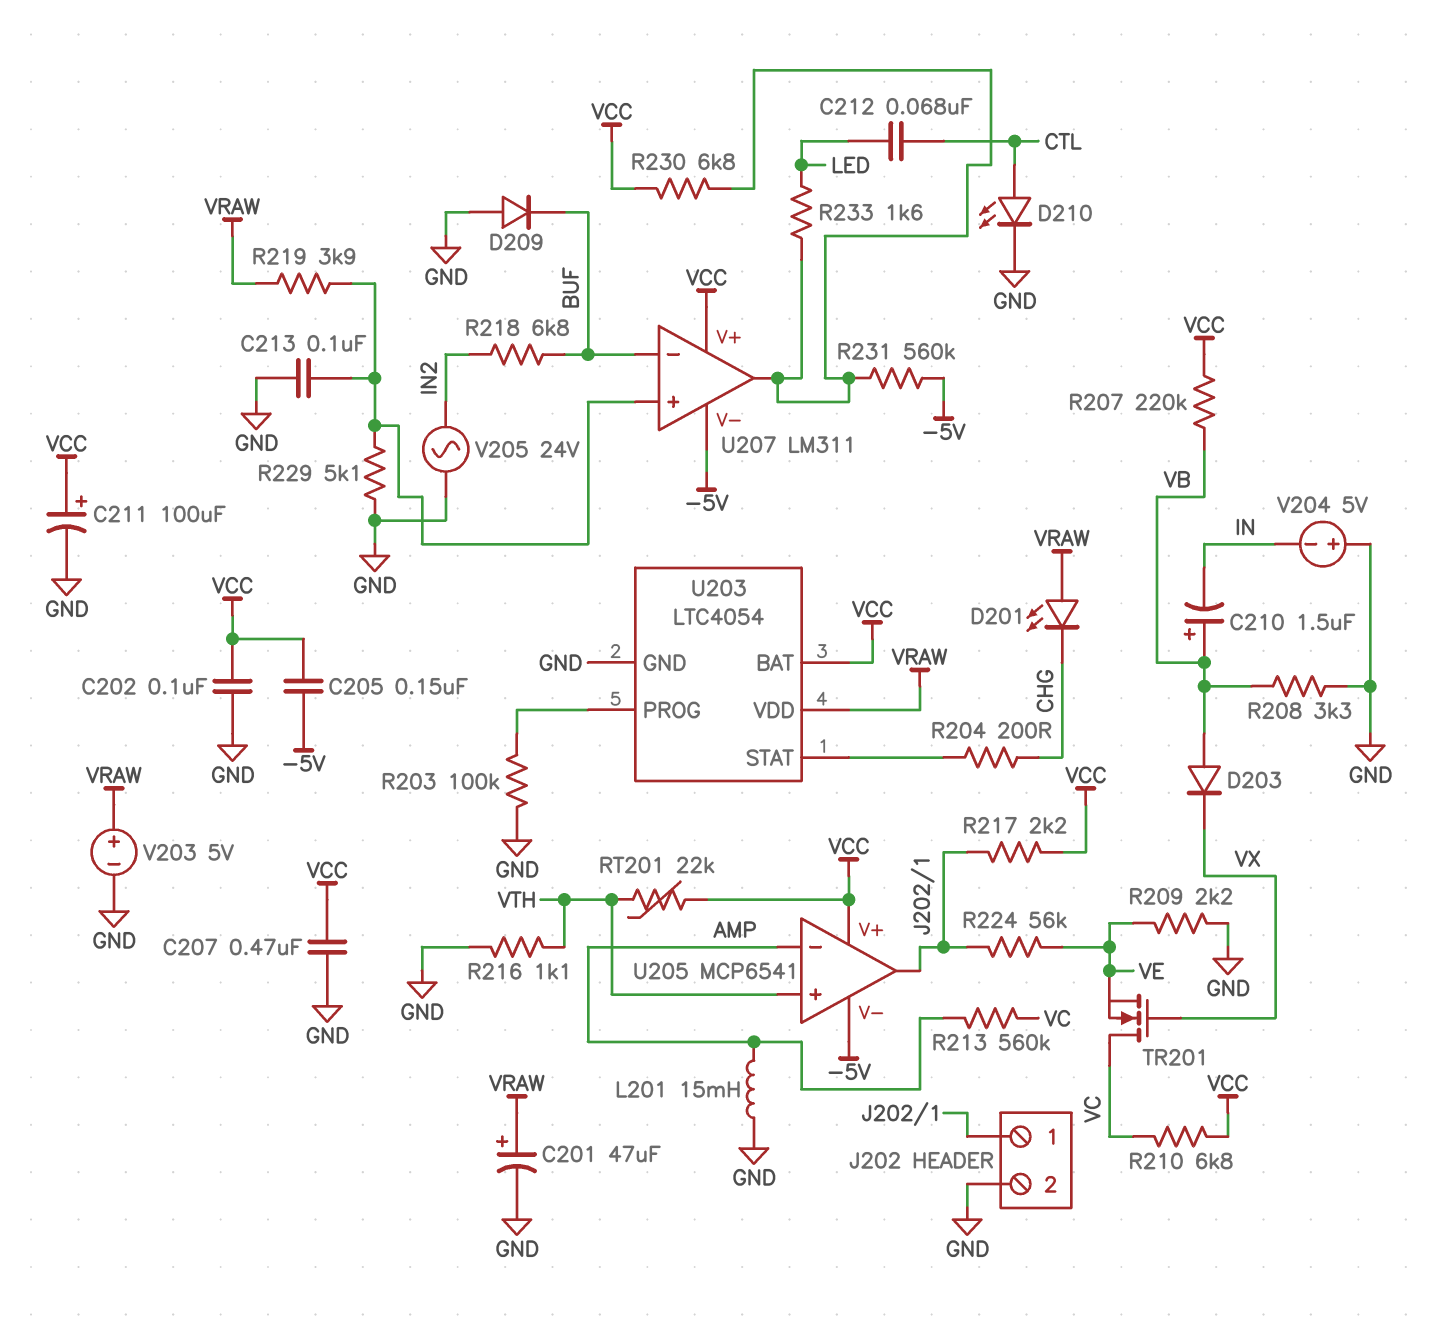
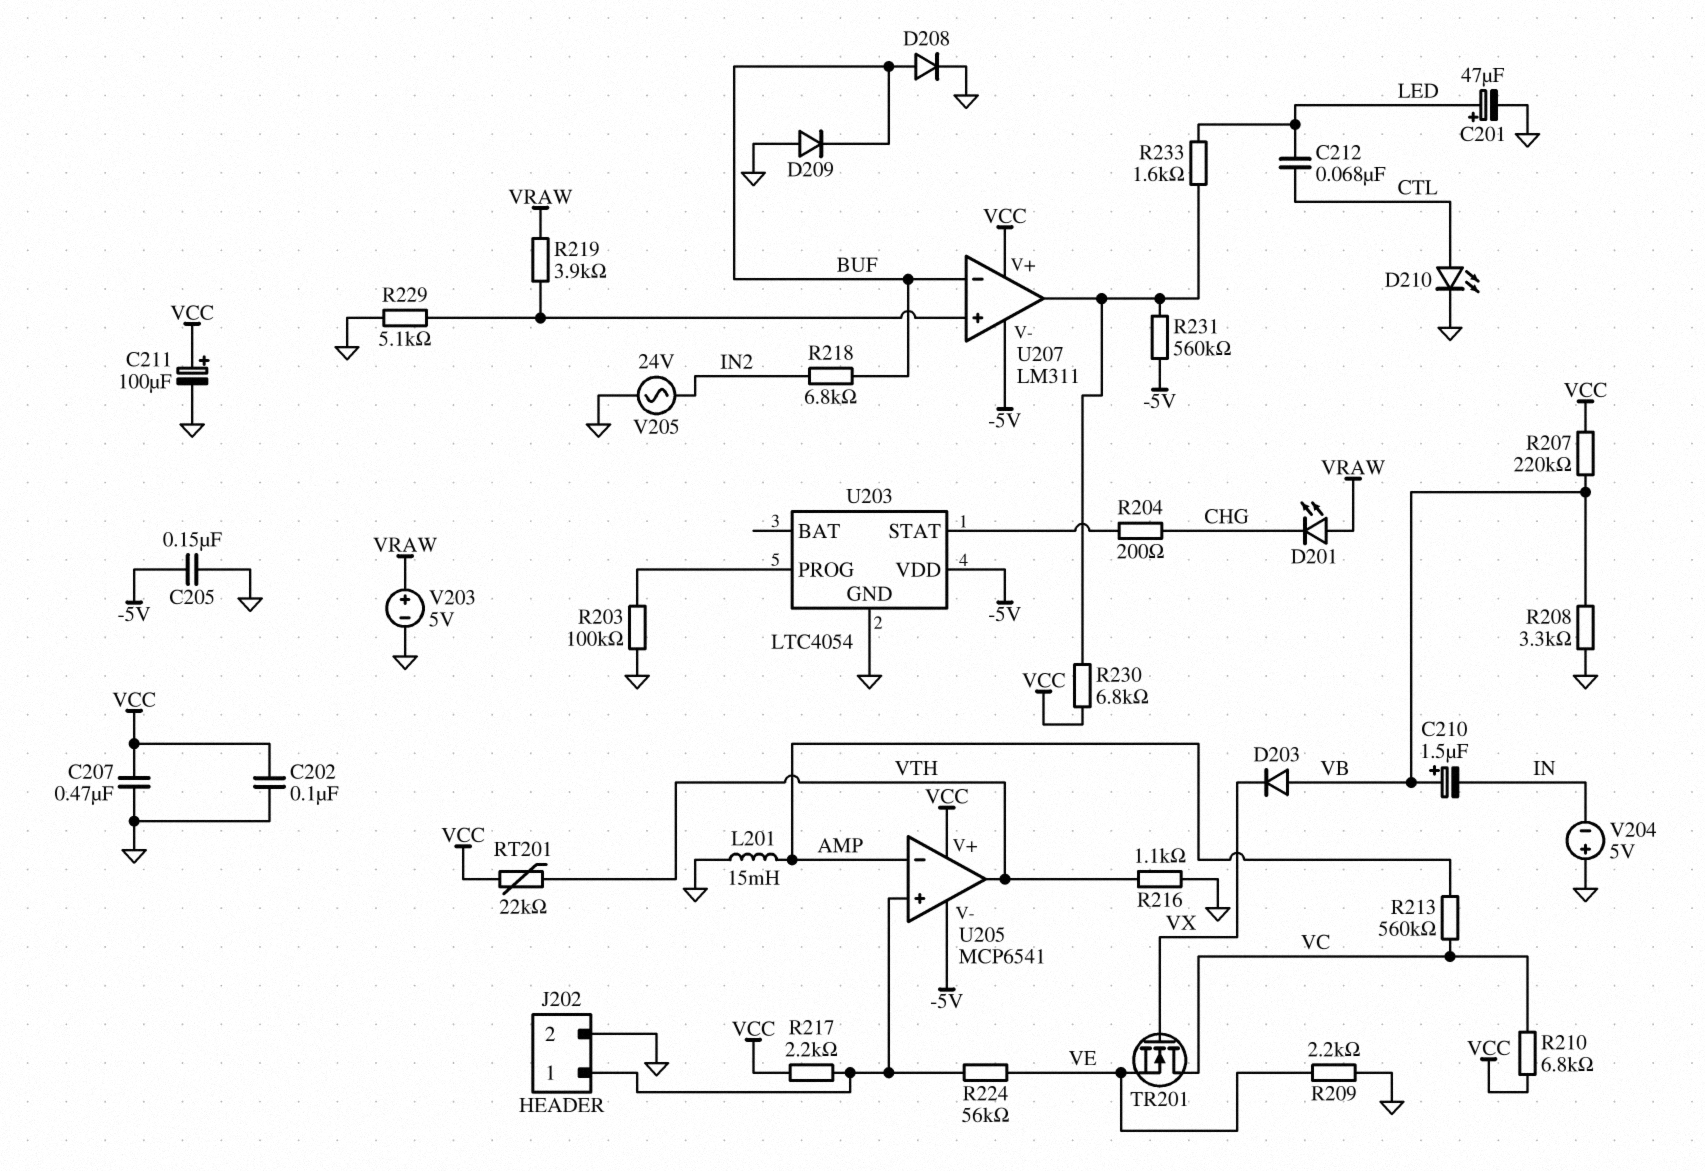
C201: 47uF (plus VRAW, minus GND) -> 47uF (plus LED, minus GND)
C205: 150nF (-5V, VCC) -> 150nF (-5V, GND)
C213: 100nF (GND, U207/in+) -> none
D208: none -> diode (A BUF, K GND)
U203 pin BAT: VCC -> none
U203 pin VDD: VRAW -> -5V
U205 pin in+: VTH -> J202/1
U205 pin out: J202/1 -> VTH

